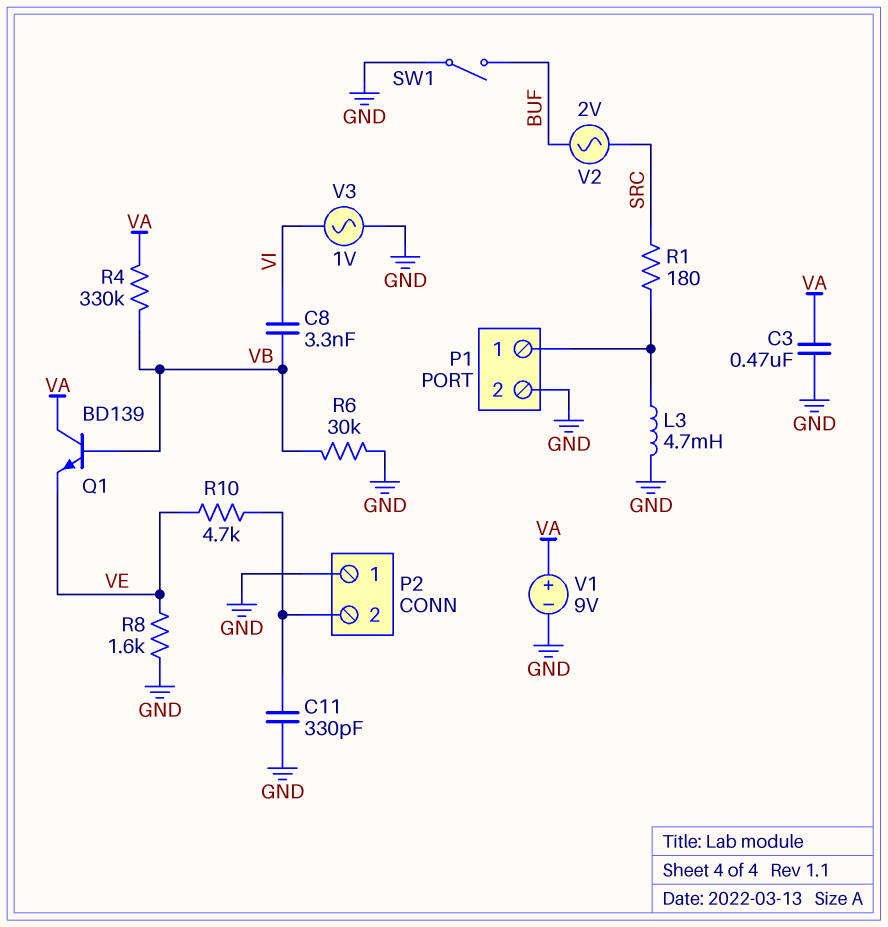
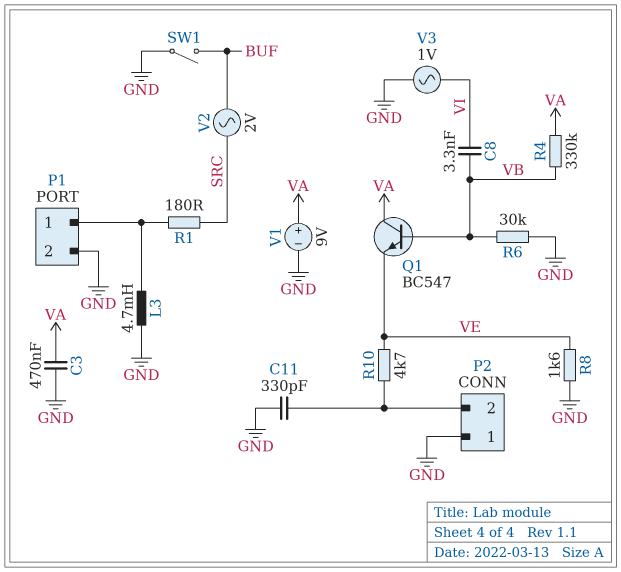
Q1: NPN BD139 (B VB, C VA, E VE) -> NPN BC547 (B VB, C VA, E VE)

